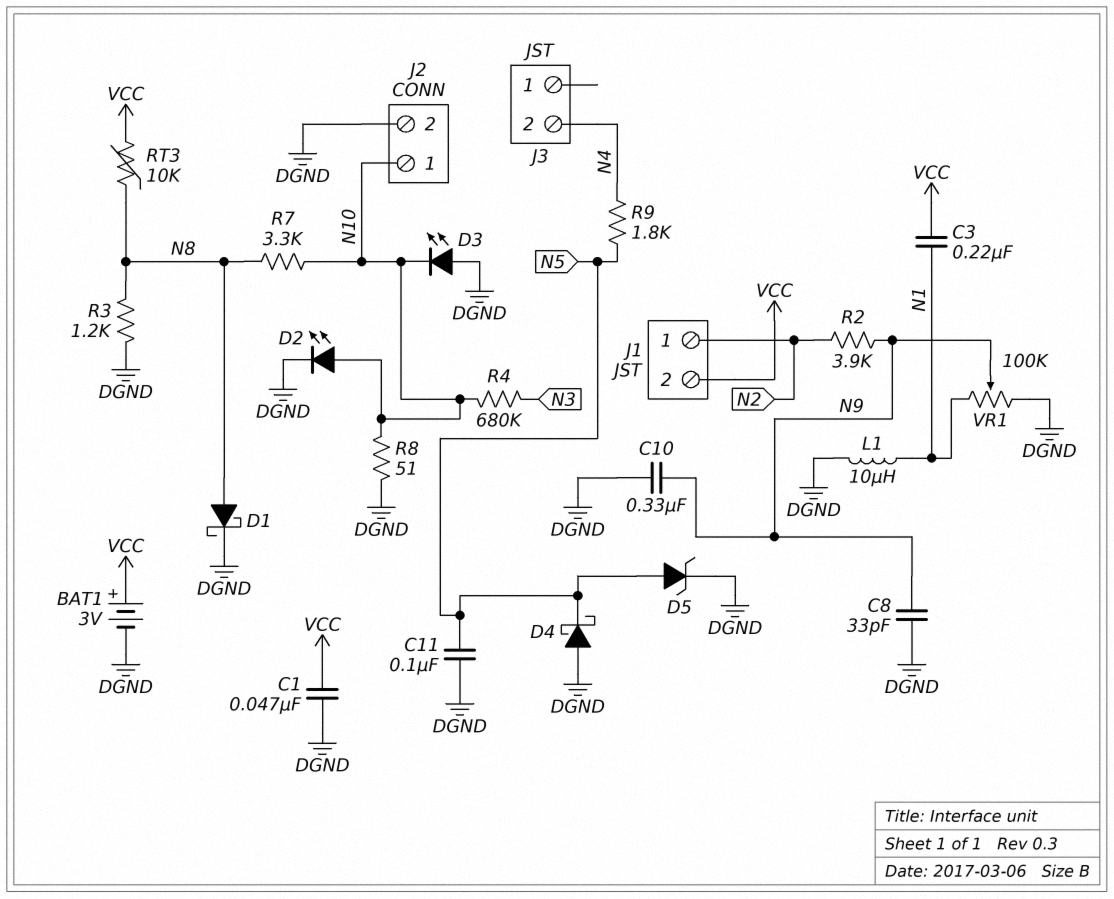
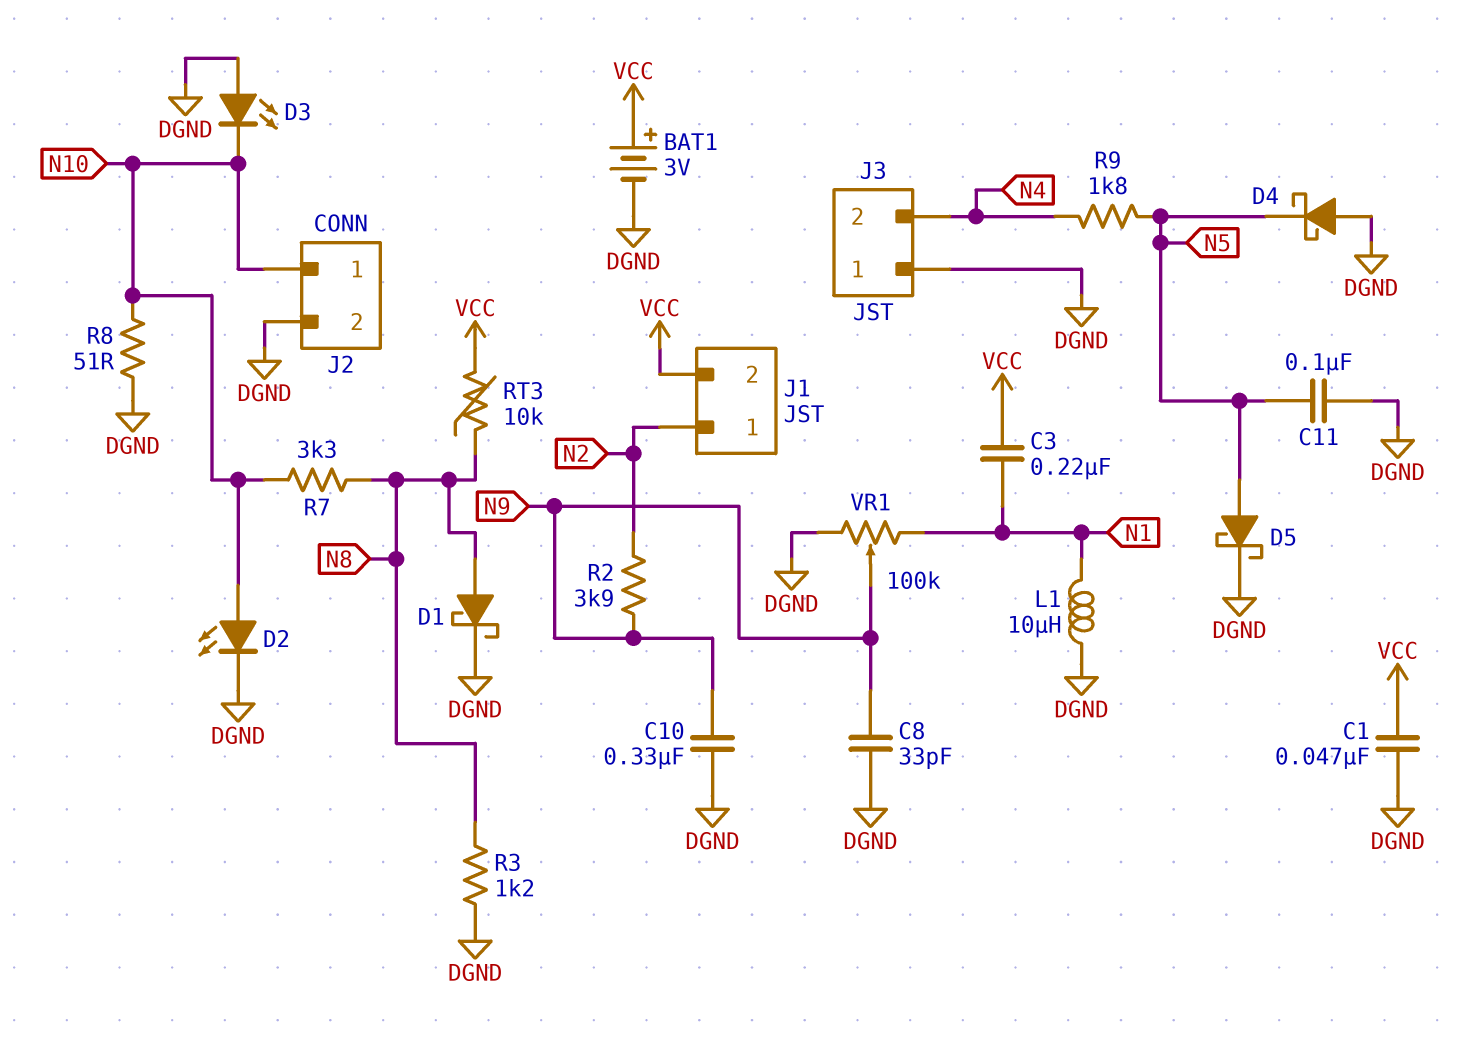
D5: zener (A N5, K DGND) -> schottky (A N5, K DGND)
J3 pin 1: none -> DGND
R4: 680k (N3, N10) -> none

